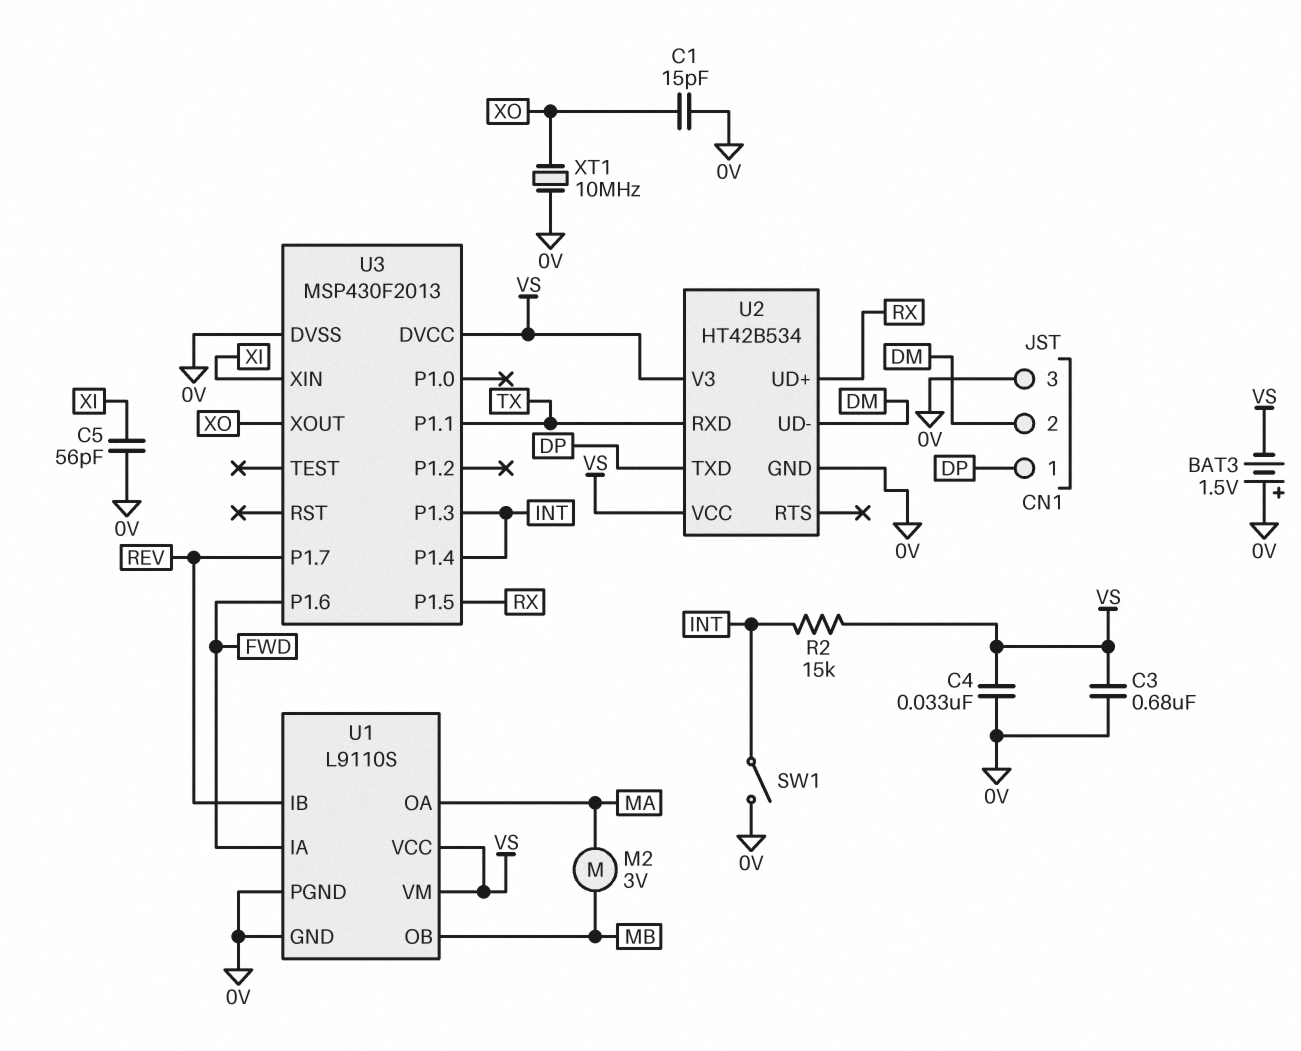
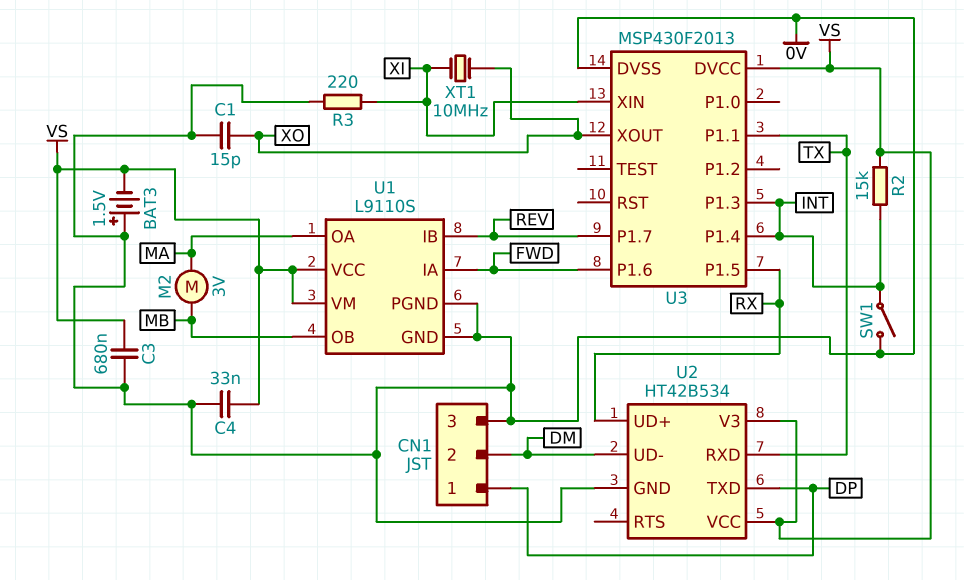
C5: 56pF (0V, XI) -> none
R3: none -> 220 (0V, XI)
XT1: 10MHz (0V, XO) -> 10MHz (XI, XO)

